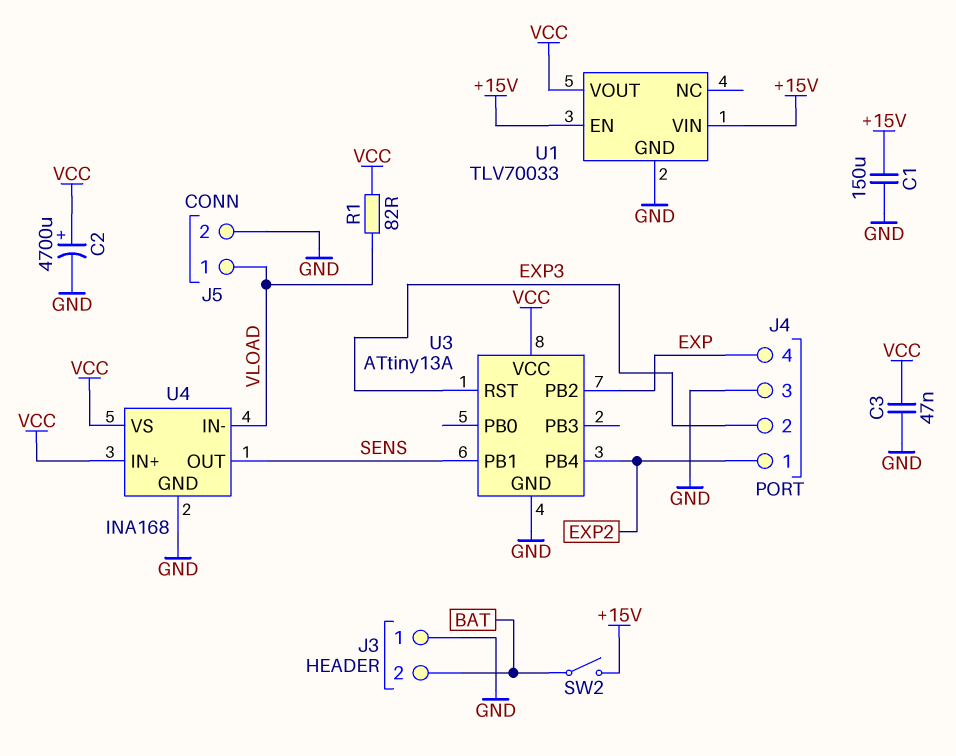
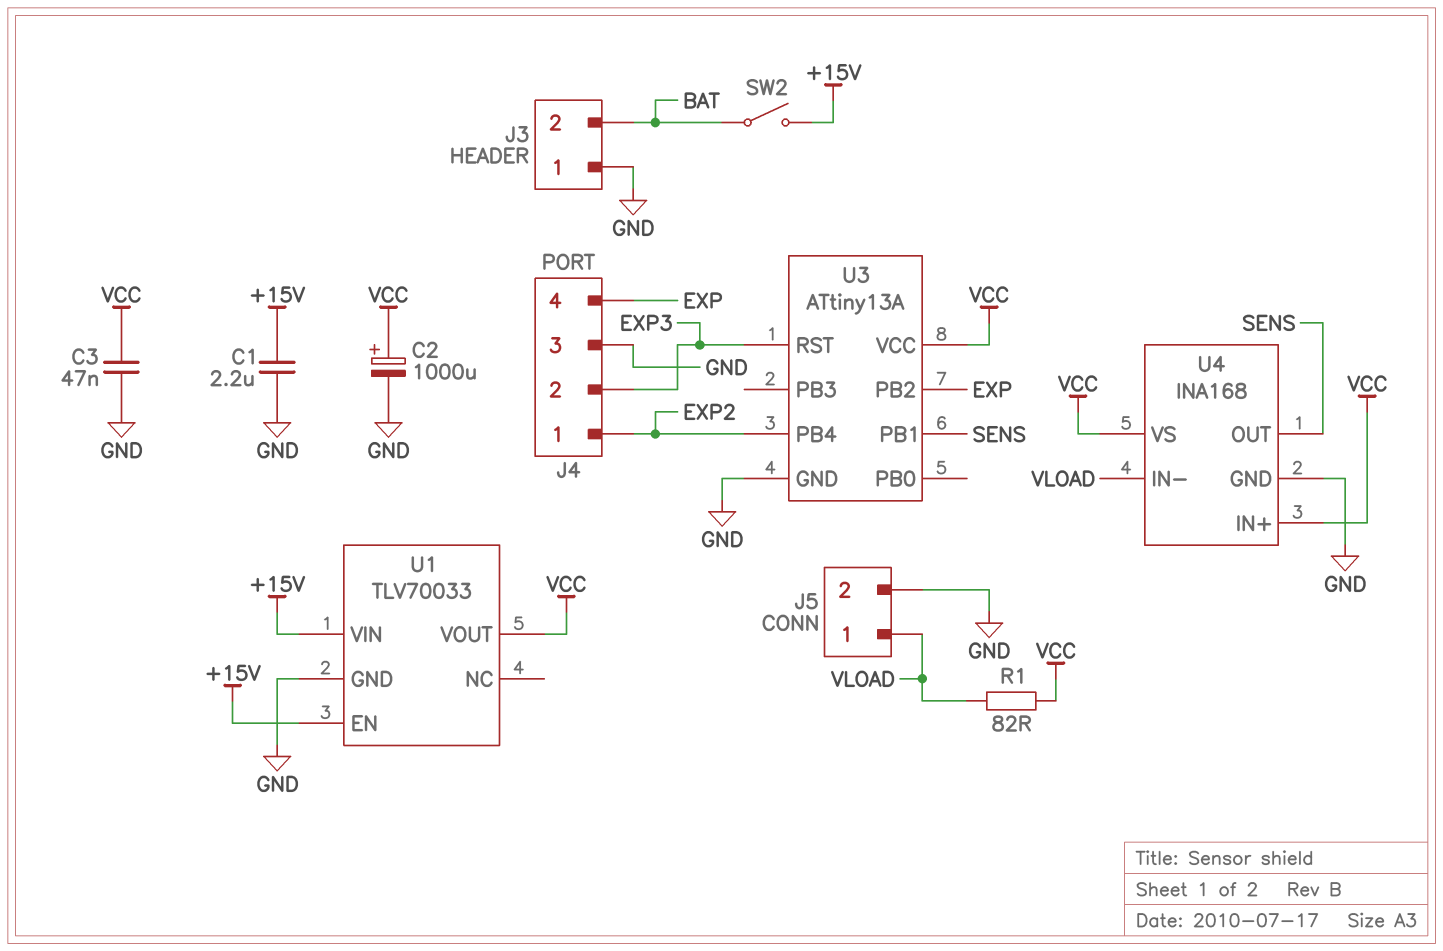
C1: 150uF (+15V, GND) -> 2.2uF (+15V, GND)
C2: 4700uF (plus VCC, minus GND) -> 1000uF (plus VCC, minus GND)

